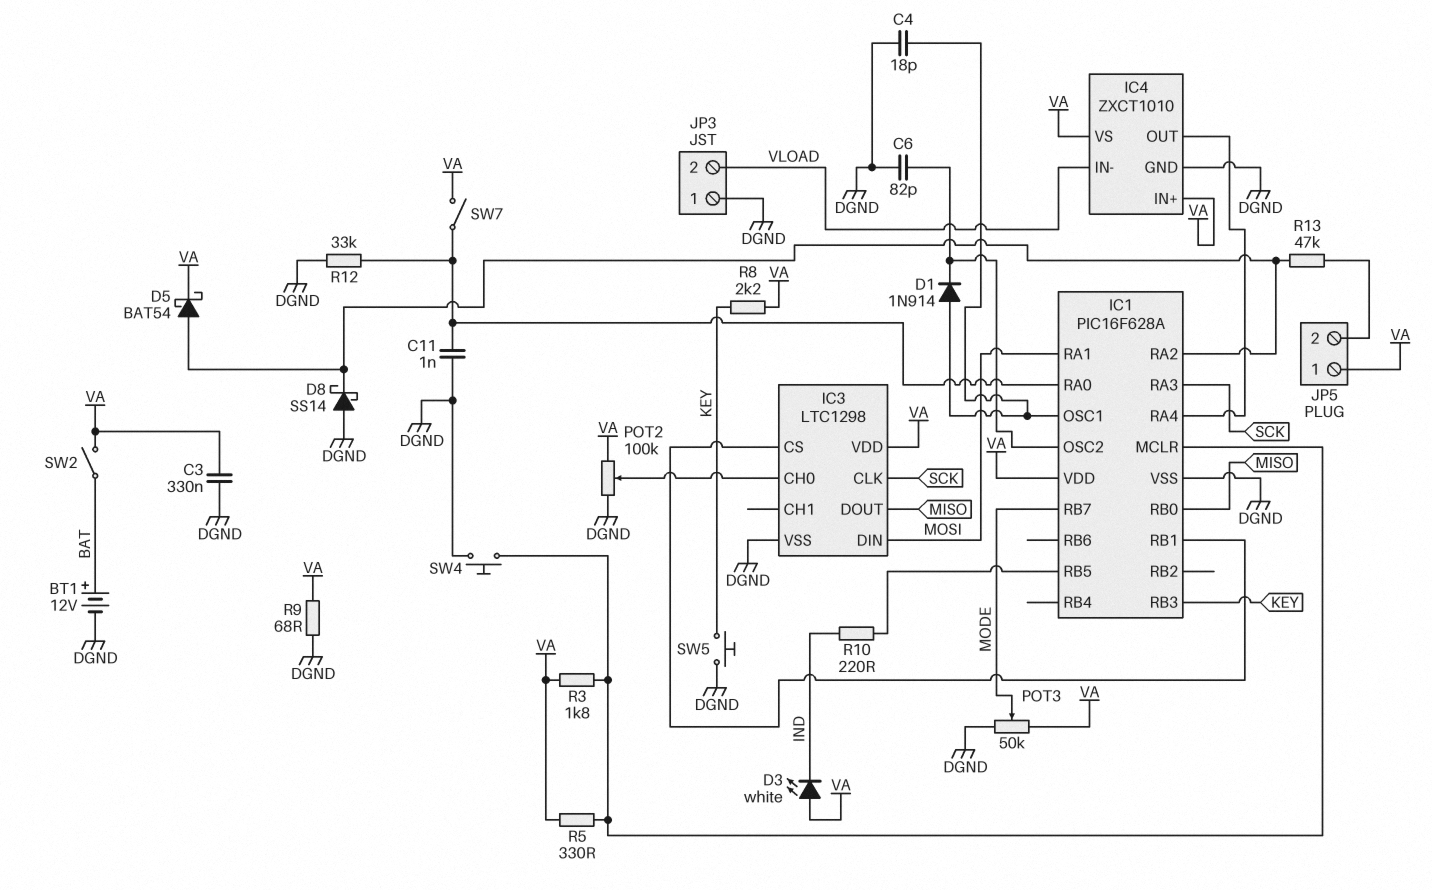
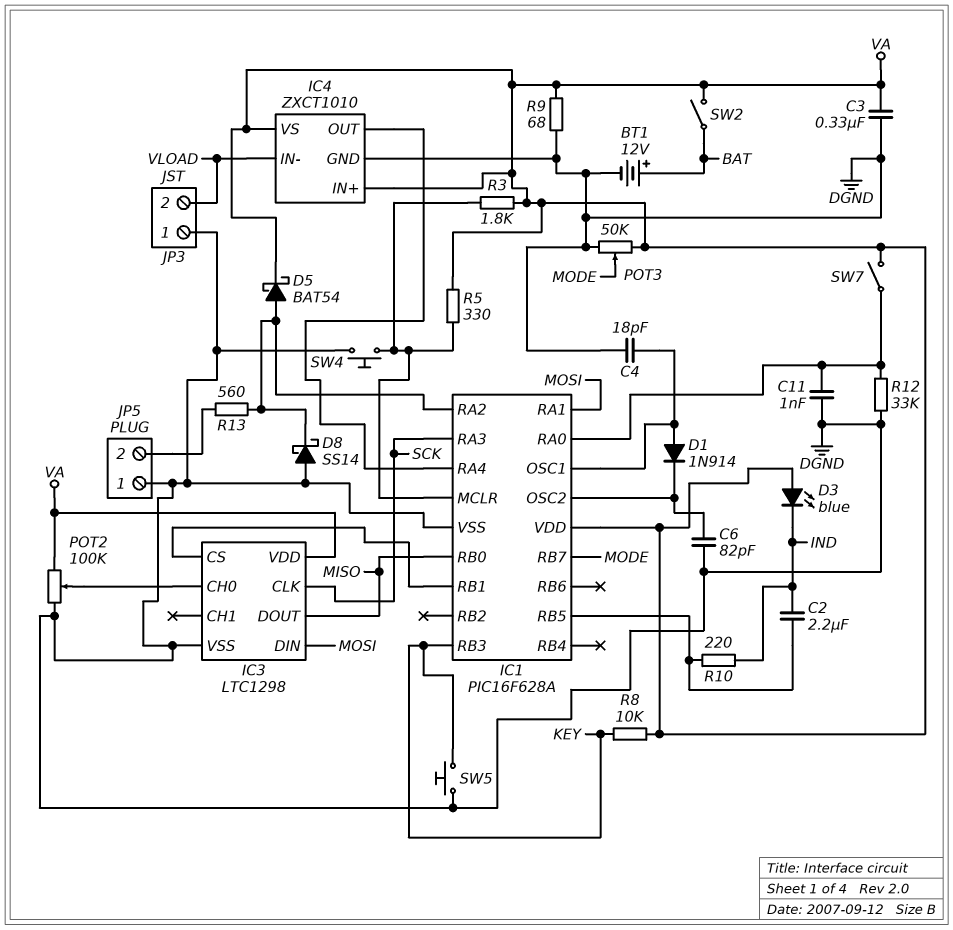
C2: none -> 2.2uF (IC1/RB5, IND)
D3: LED white (A VA, K IND) -> LED blue (A VA, K IND)
JP5 pin 1: VA -> DGND
R8: 2.2k (KEY, VA) -> 10k (KEY, VA)
R13: 47k (IC1/RA2, JP5/2) -> 560 (IC1/RA2, JP5/2)

